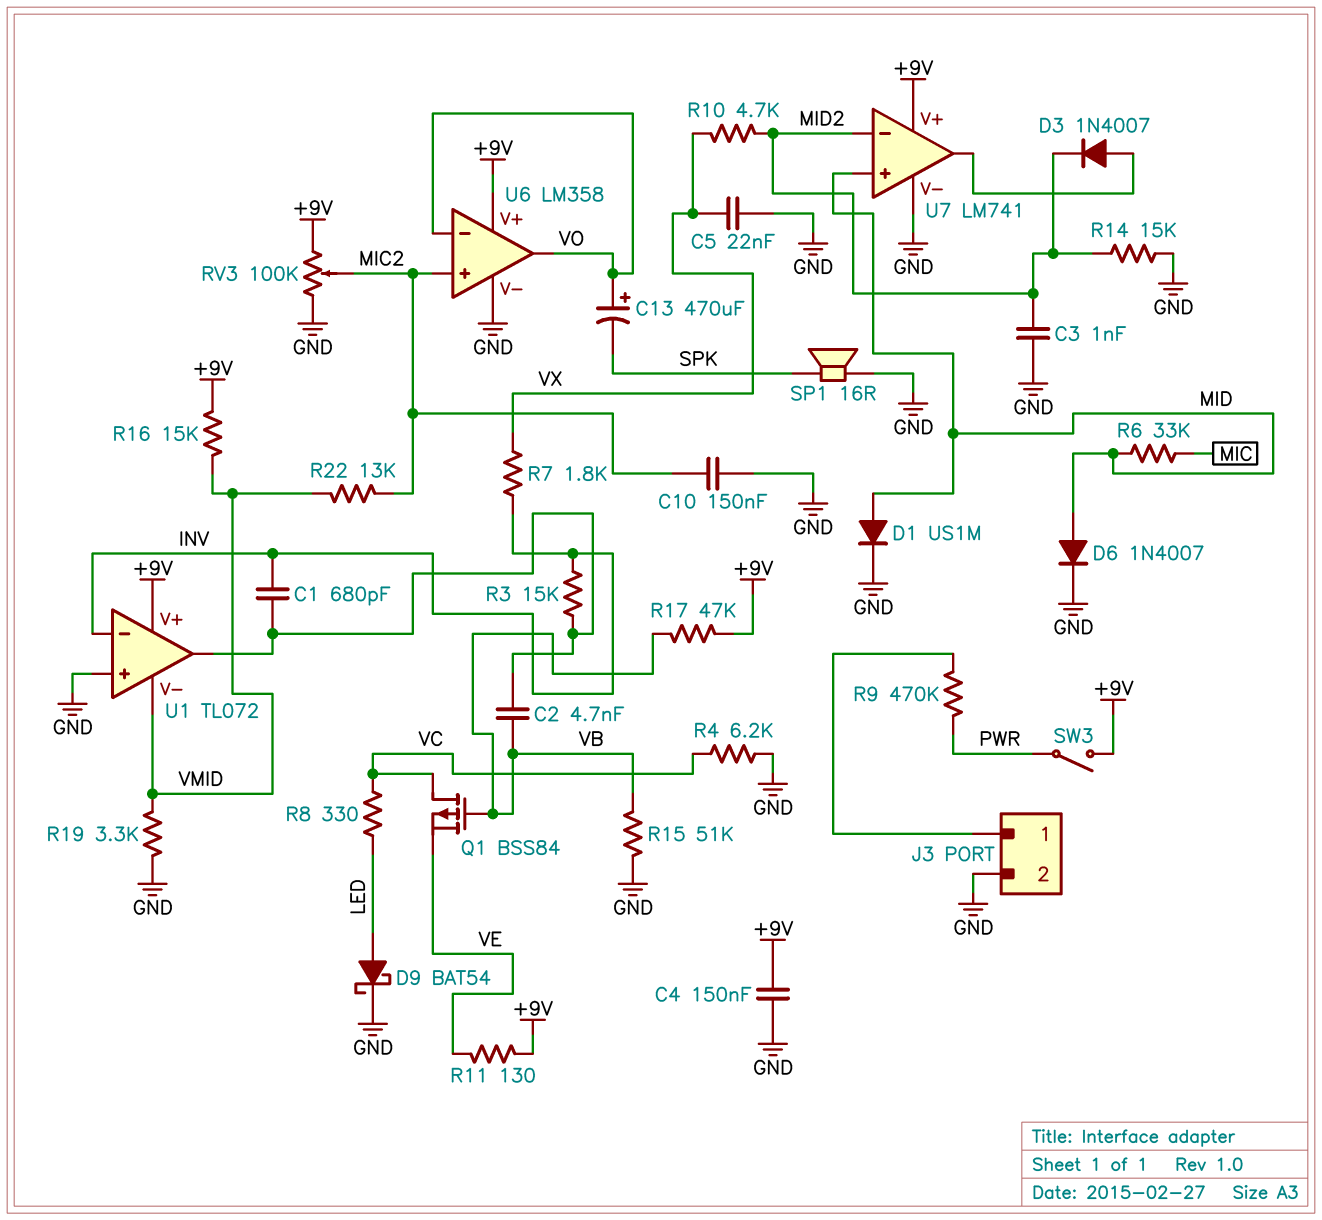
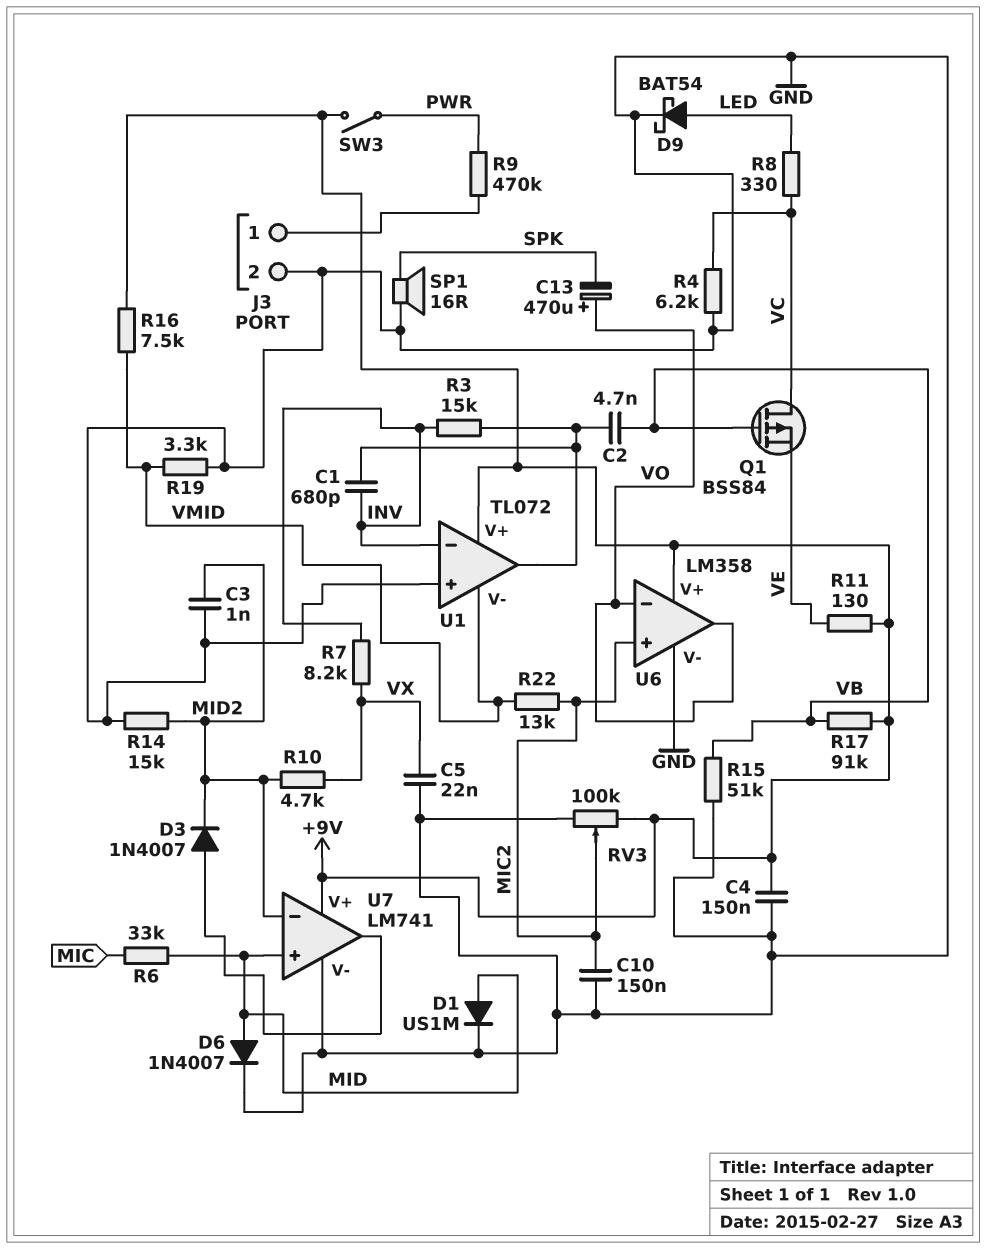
R7: 1.8k (INV, VX) -> 8.2k (INV, VX)
R16: 15k (+9V, VMID) -> 7.5k (+9V, VMID)
R17: 47k (+9V, VB) -> 91k (+9V, VB)

